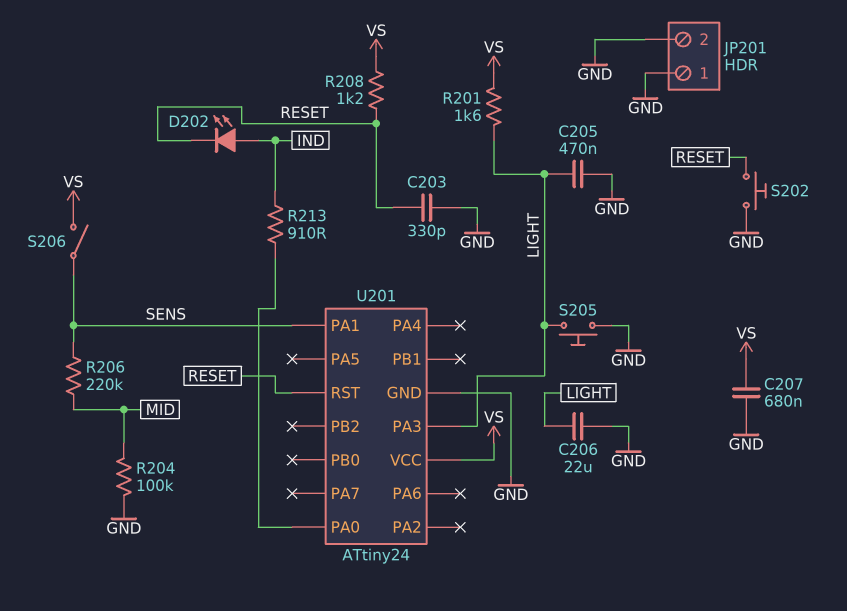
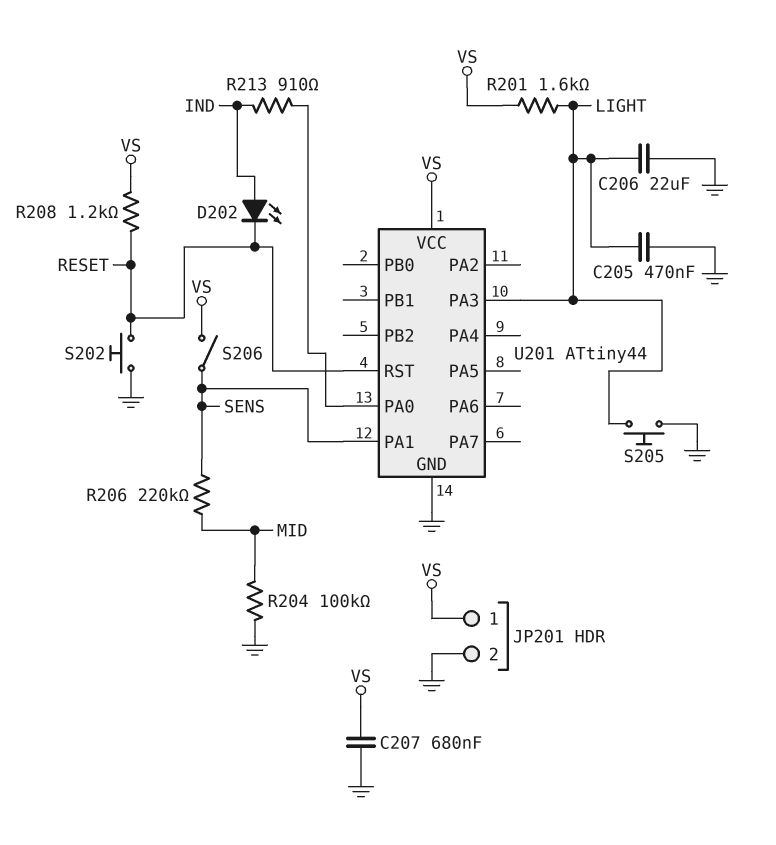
C203: 330pF (GND, RESET) -> none
JP201 pin 1: GND -> VS
U201: ATtiny24 -> ATtiny44

